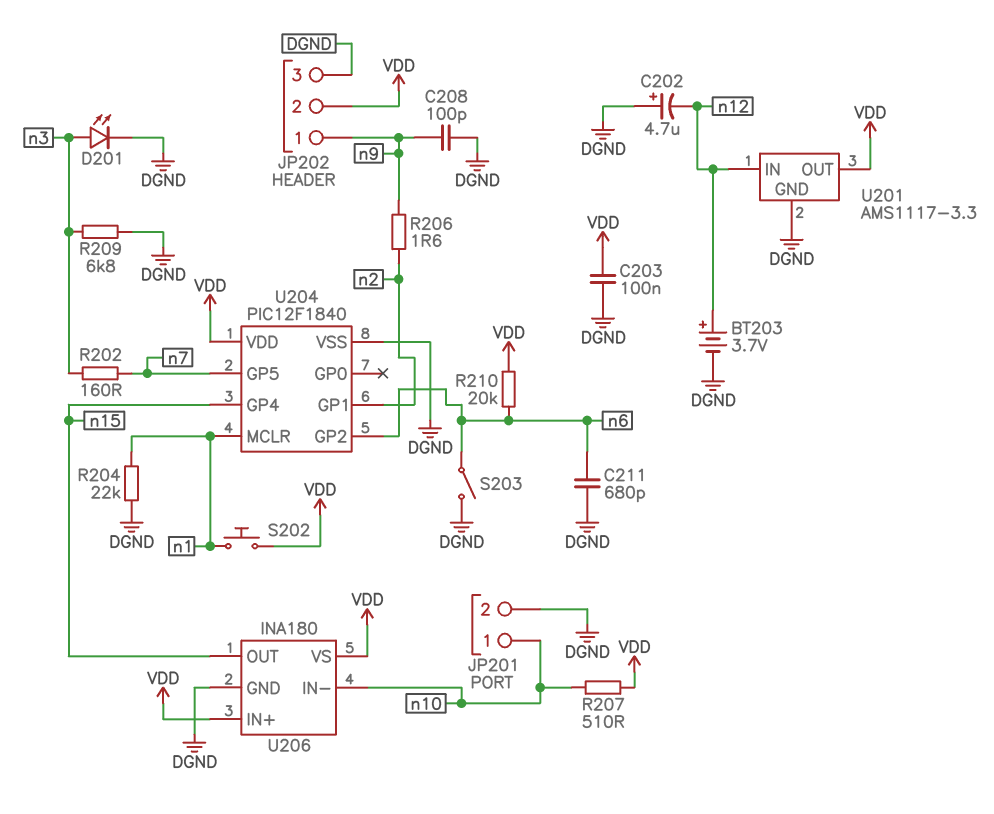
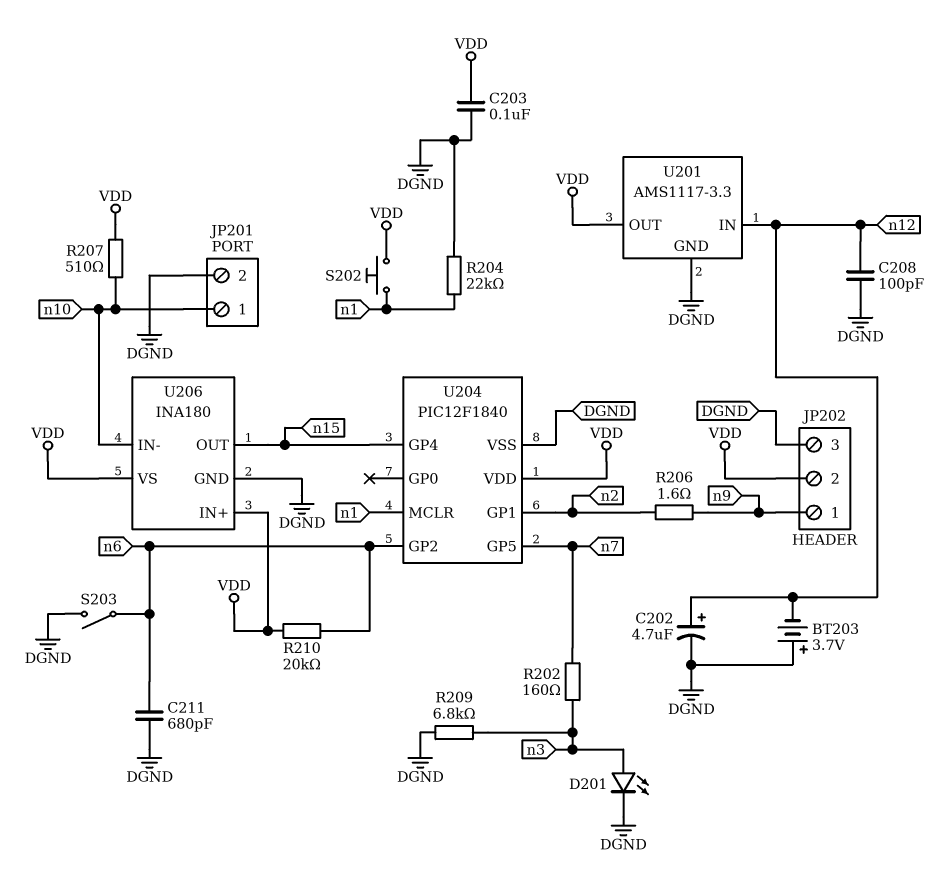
BT203: 3.7V (plus n12, minus DGND) -> 3.7V (plus DGND, minus n12)
C202: 4.7uF (plus DGND, minus n12) -> 4.7uF (plus n12, minus DGND)
C208: 100pF (DGND, n9) -> 100pF (DGND, n12)

